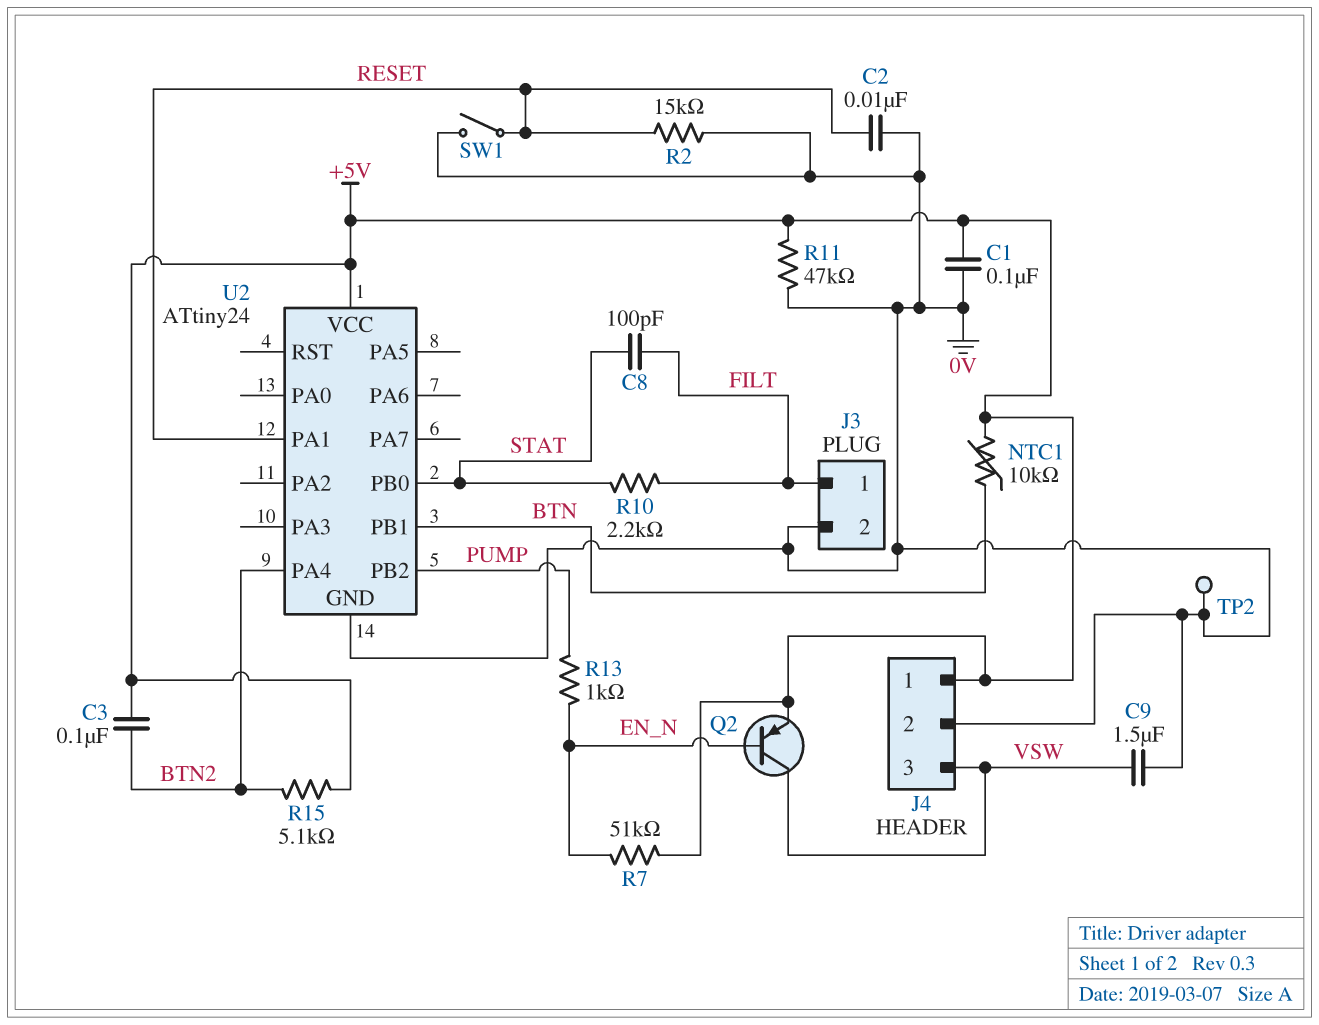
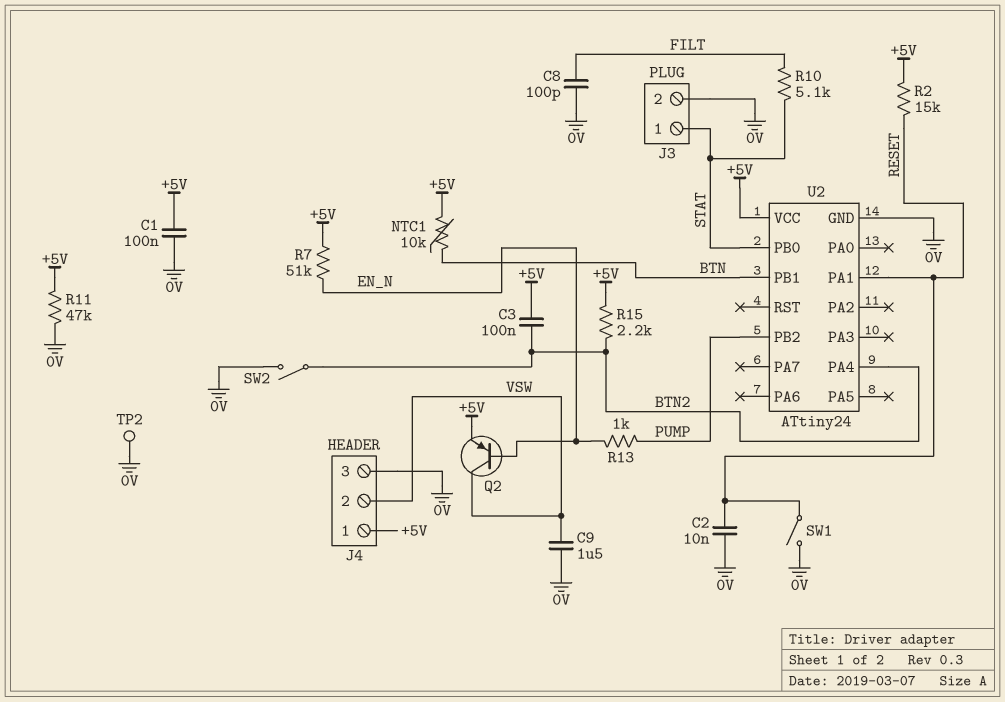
C8: 100pF (FILT, STAT) -> 100pF (0V, FILT)
J3 pin 1: FILT -> STAT
J4 pin 2: 0V -> VSW
J4 pin 3: VSW -> 0V
R2: 15k (0V, RESET) -> 15k (+5V, RESET)
R10: 2.2k (FILT, STAT) -> 5.1k (FILT, STAT)
R15: 5.1k (+5V, BTN2) -> 2.2k (+5V, BTN2)
SW2: none -> switch (0V, BTN2)

